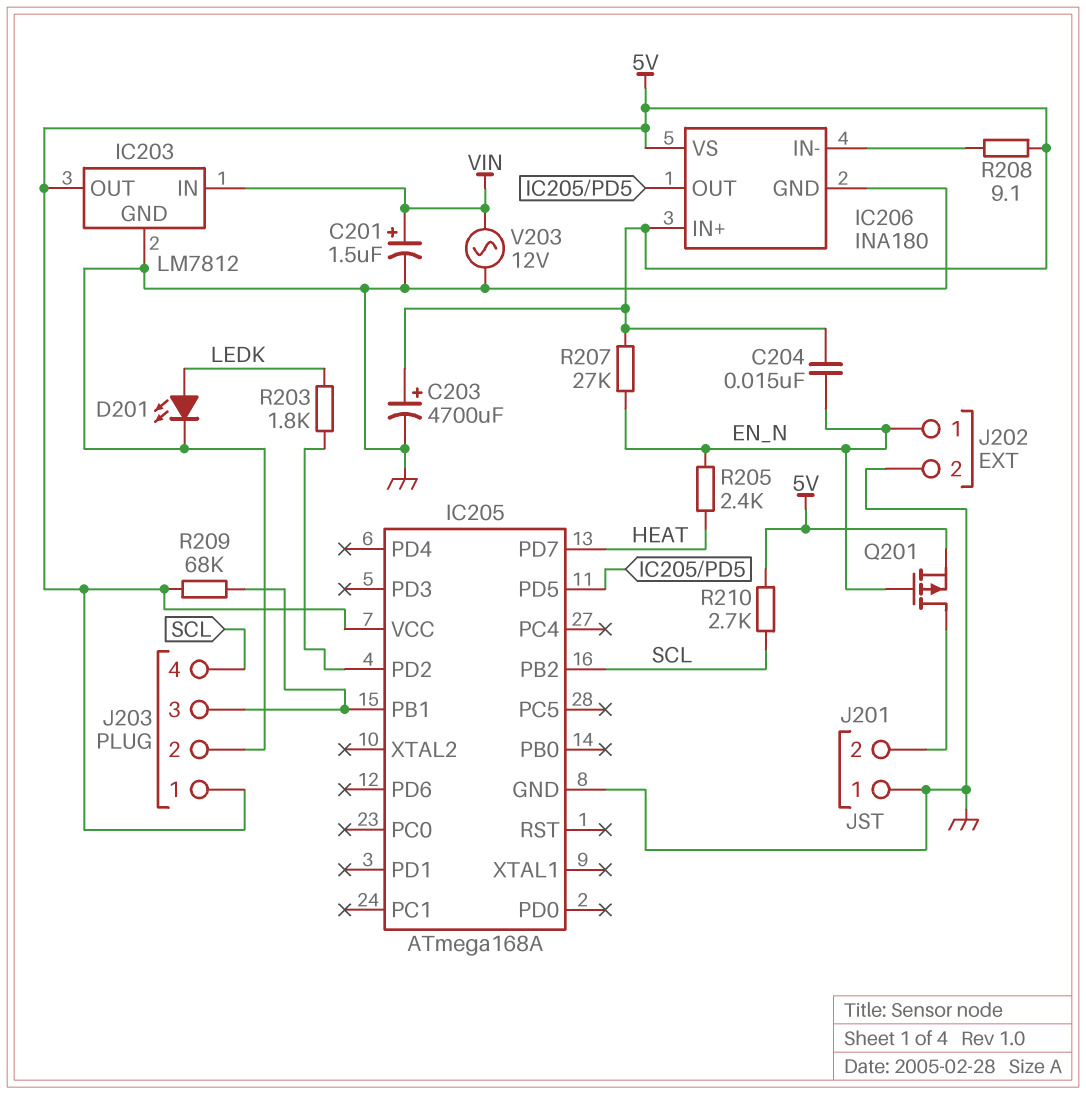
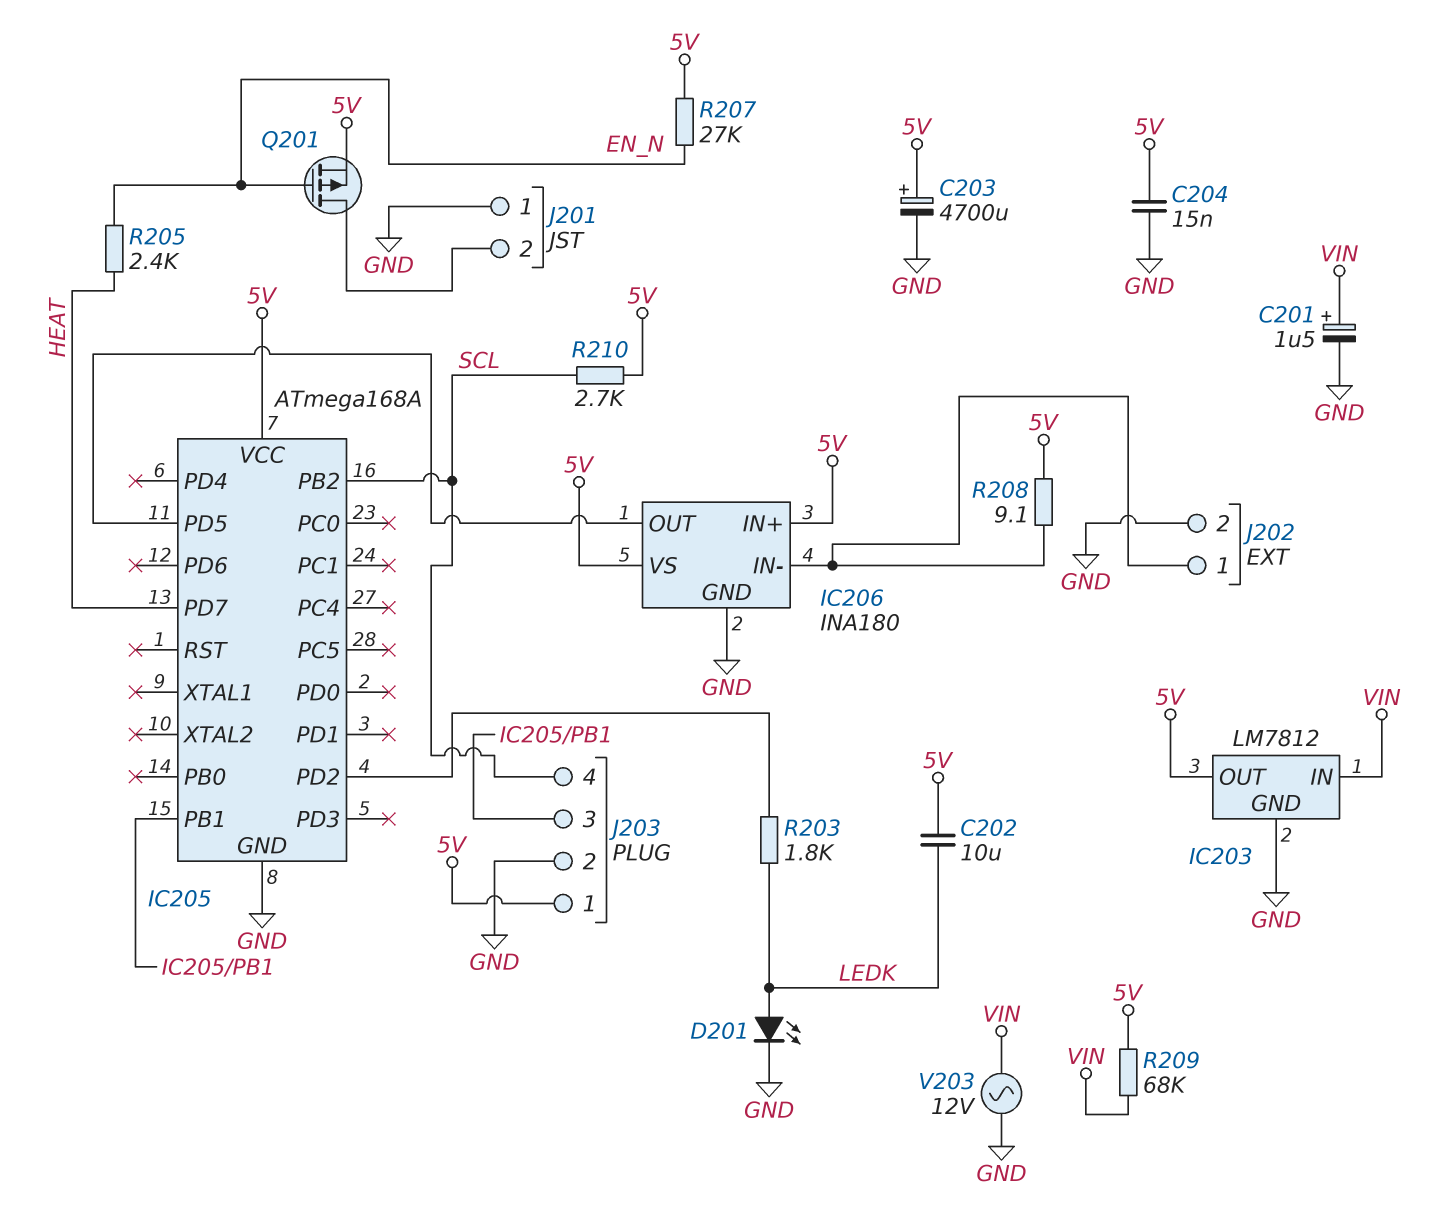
C202: none -> 10uF (5V, LEDK)
C204: 15nF (5V, EN_N) -> 15nF (5V, GND)
J202 pin 1: EN_N -> IC206/IN-
R209: 68k (5V, IC205/PB1) -> 68k (5V, VIN)

